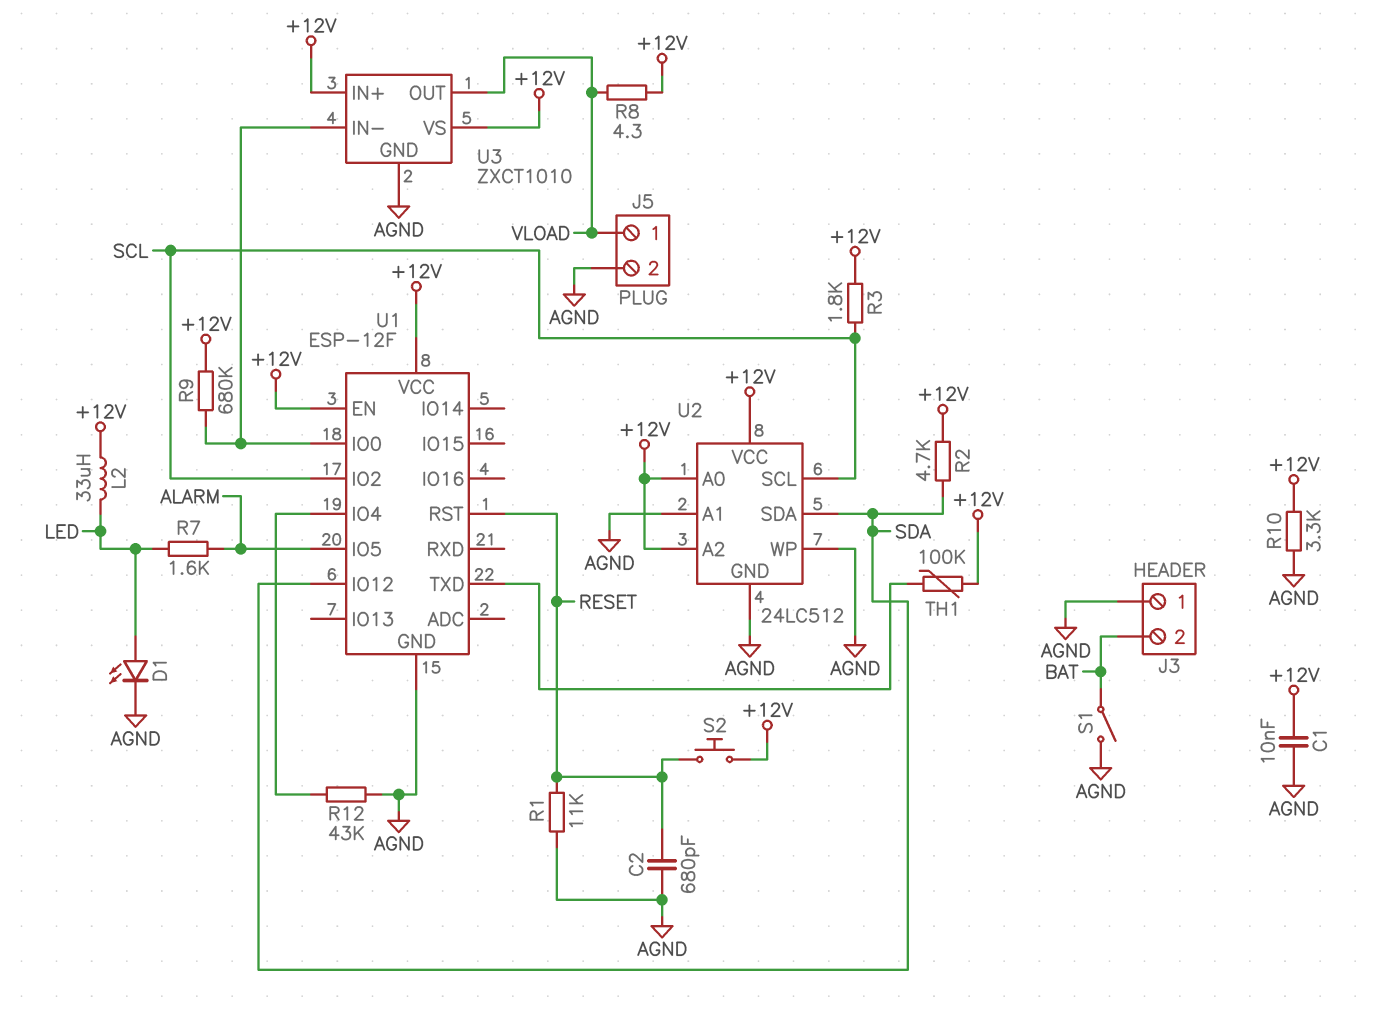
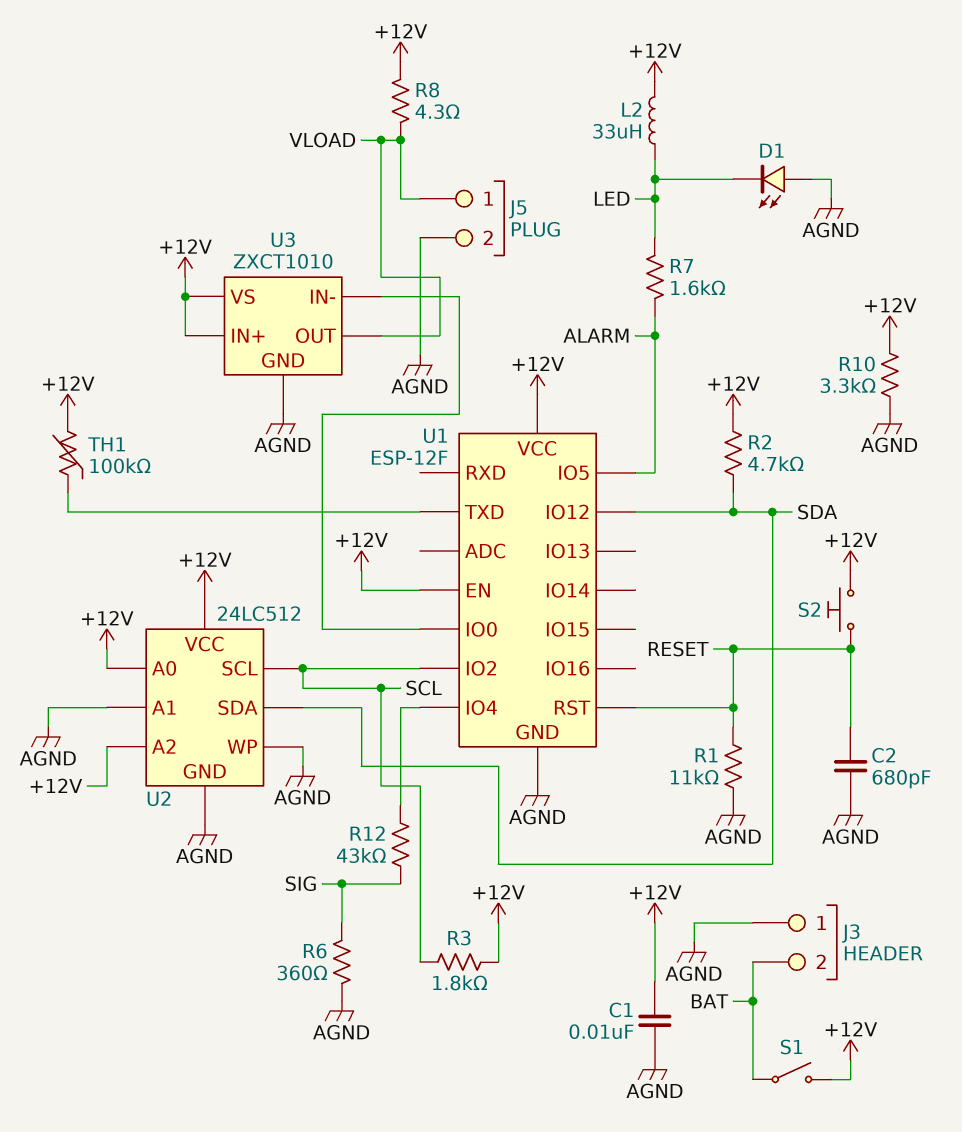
D1: LED (A LED, K AGND) -> LED (A AGND, K LED)
R6: none -> 360 (AGND, SIG)
R9: 680k (+12V, U1/IO0) -> none
R12: 43k (AGND, U1/IO4) -> 43k (SIG, U1/IO4)
S1: switch (AGND, BAT) -> switch (+12V, BAT)

